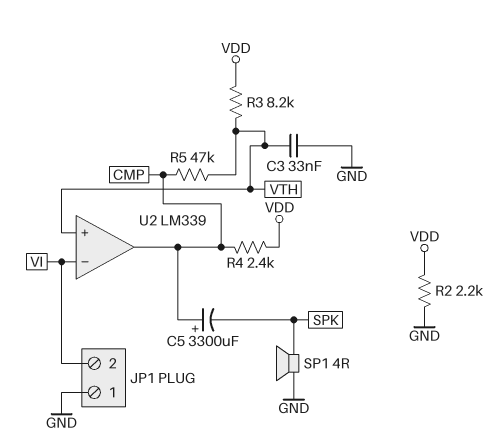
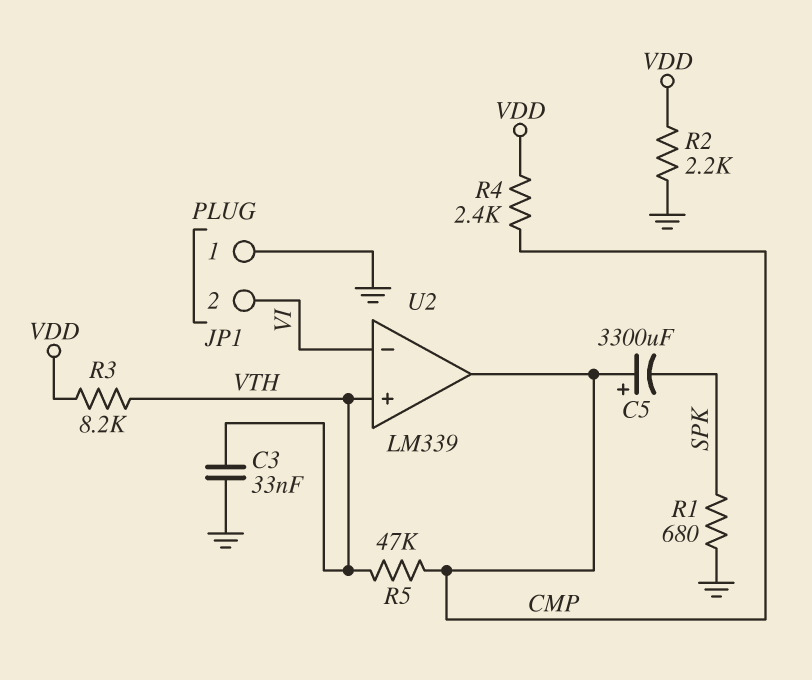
R1: none -> 680 (GND, SPK)
SP1: speaker 4R (GND, SPK) -> none

